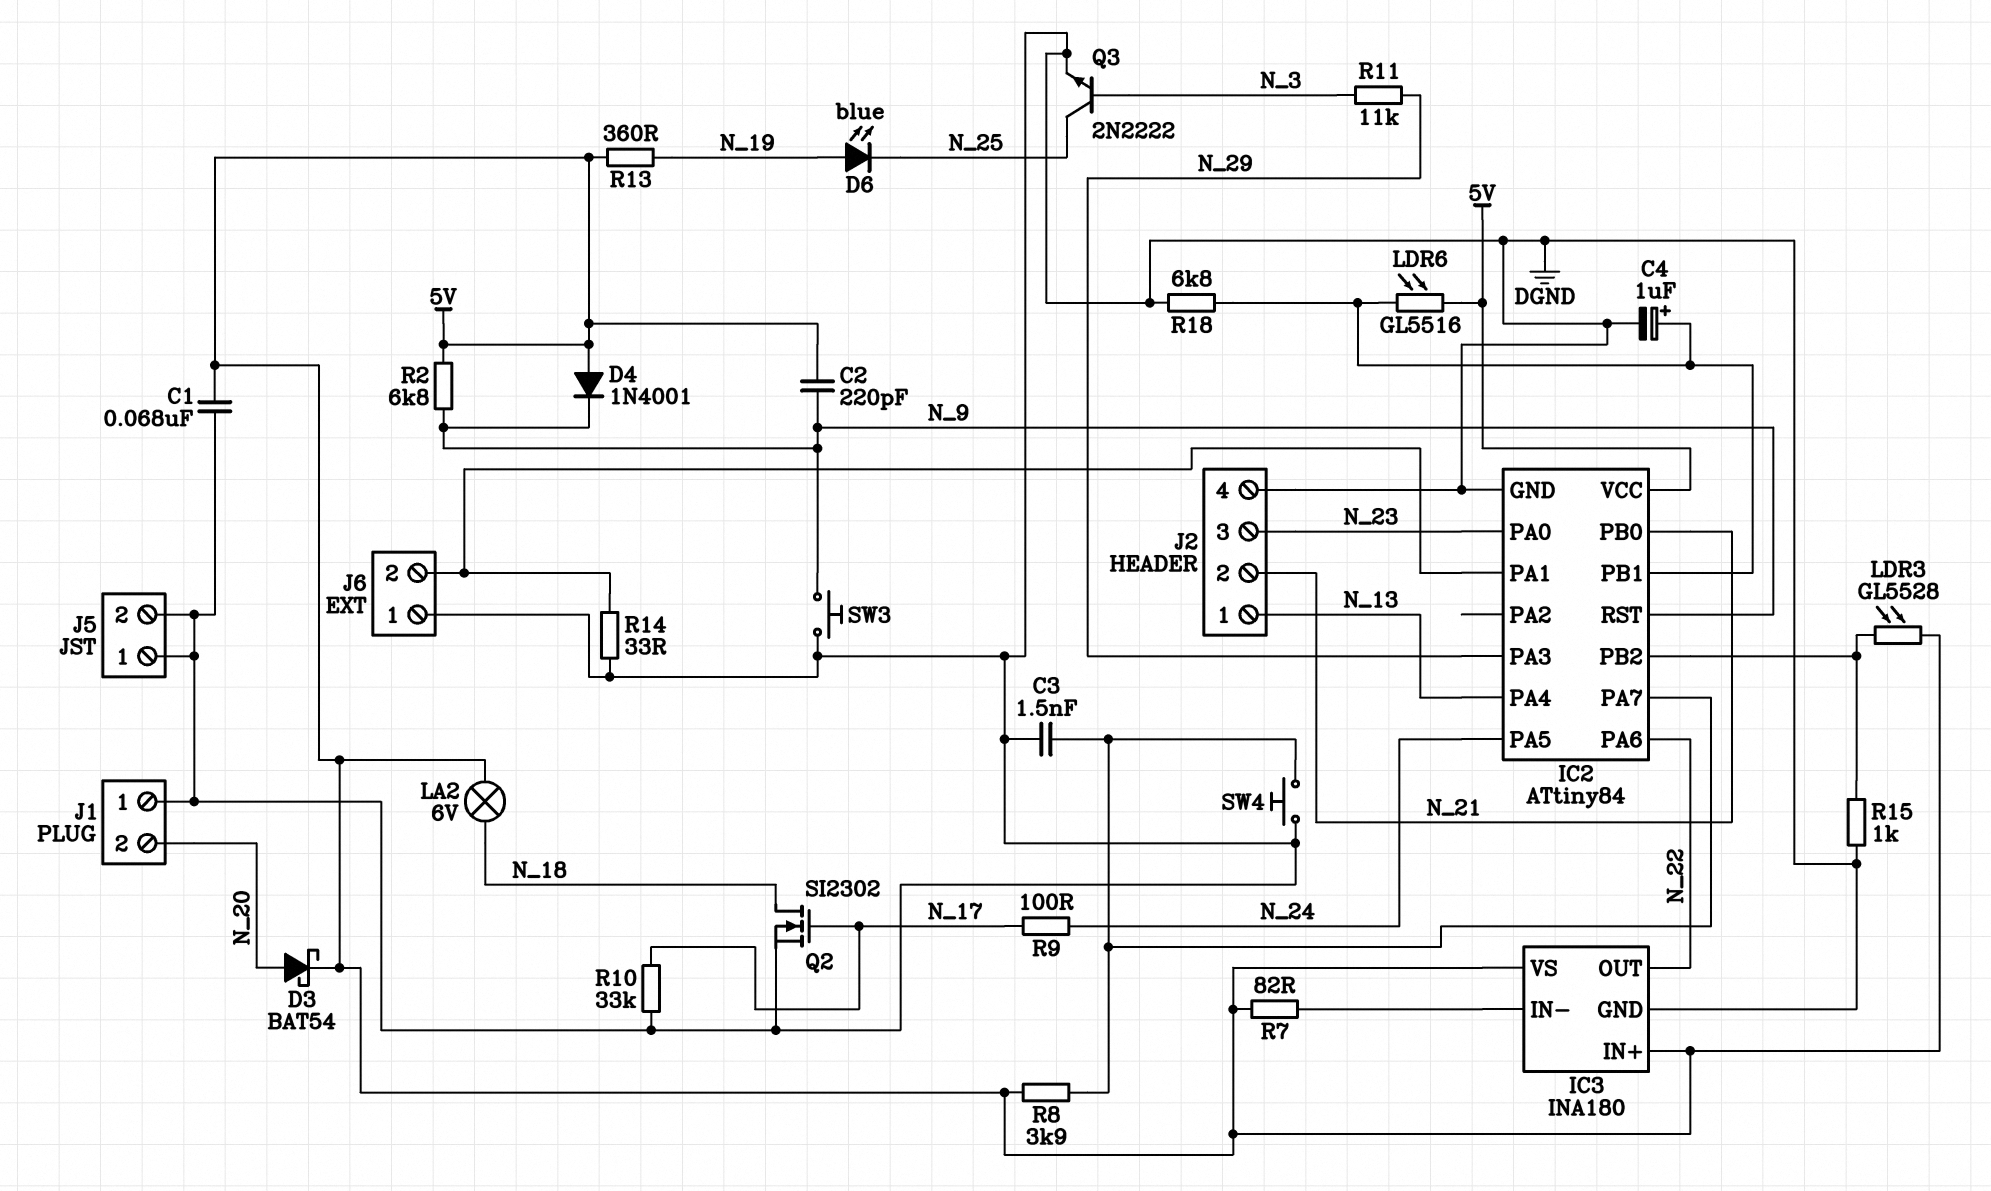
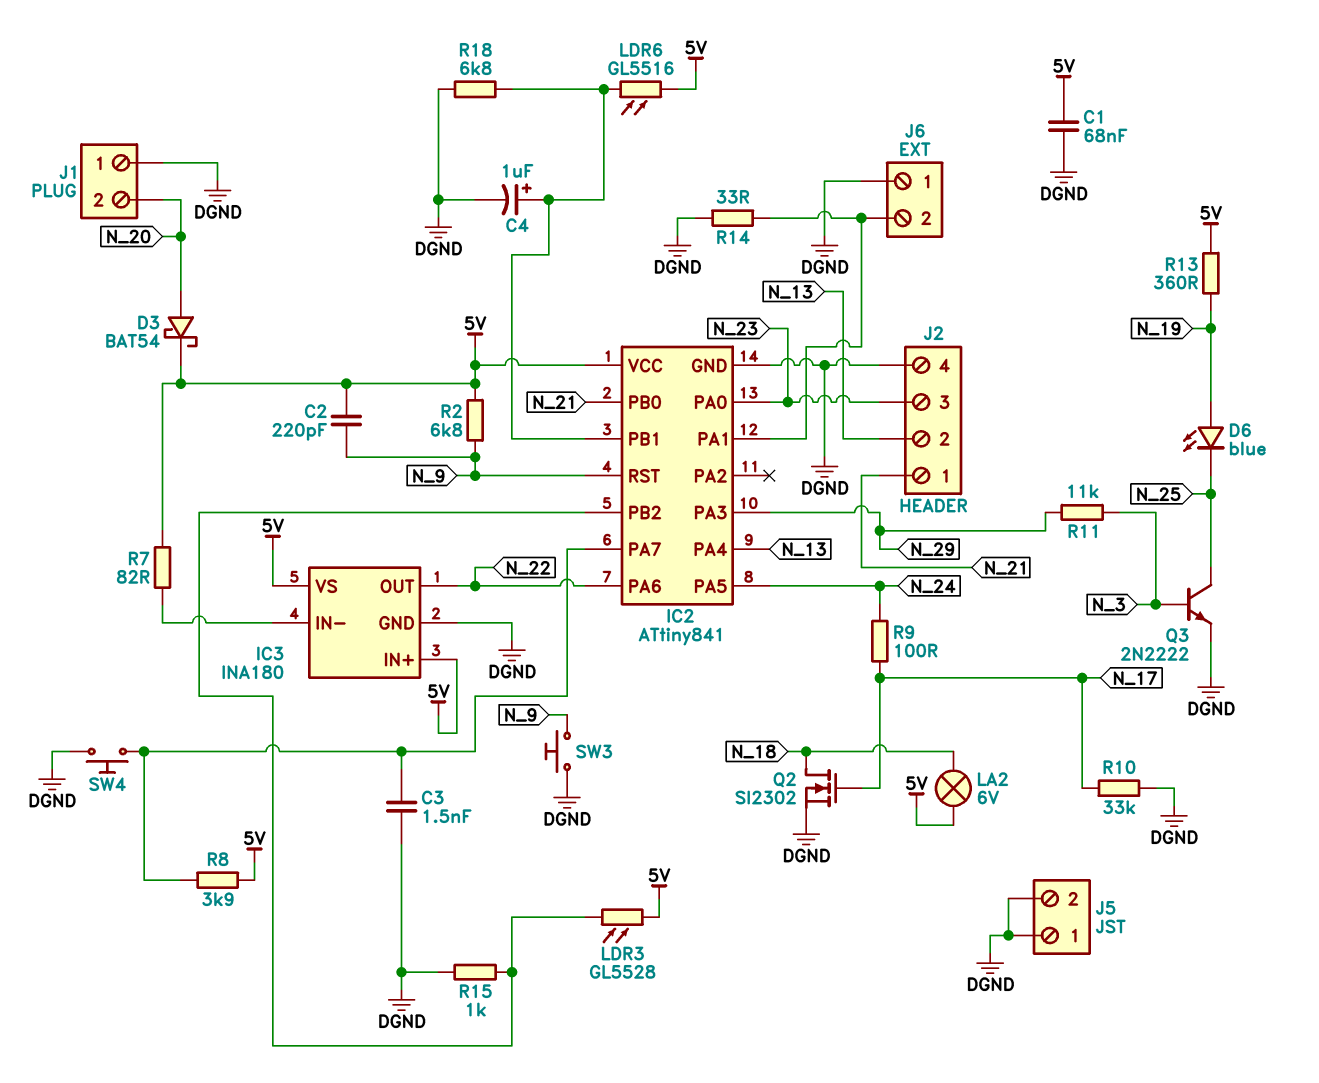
D4: diode 1N4001 (A 5V, K N_9) -> none
IC2: ATtiny84 -> ATtiny841
J2 pin 1: N_13 -> N_21
J2 pin 2: N_21 -> N_13

